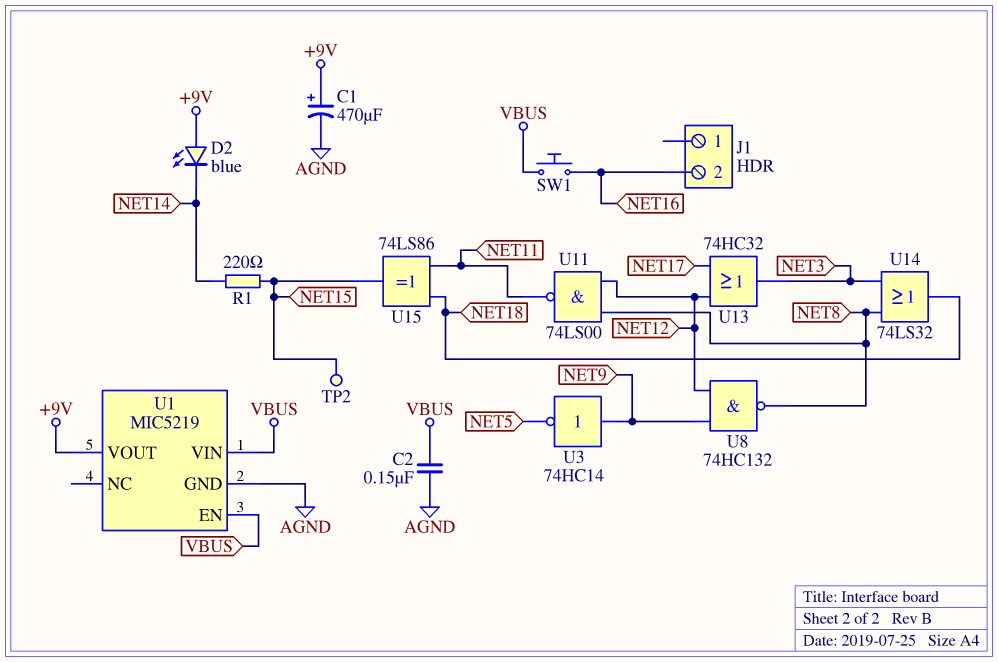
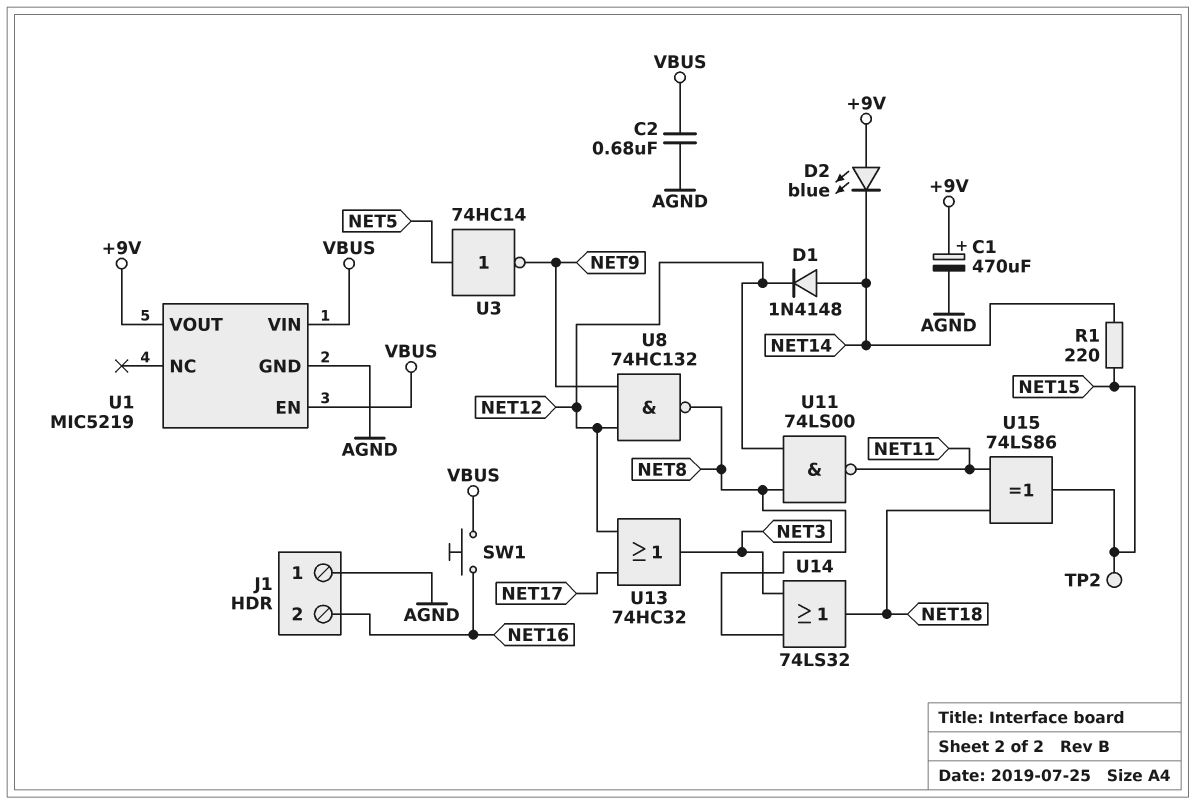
C2: 150nF (AGND, VBUS) -> 680nF (AGND, VBUS)
D1: none -> diode 1N4148 (A NET14, K NET12)
J1 pin 1: none -> AGND
U3: NOT 74HC14 (in NET9, out NET5) -> NOT 74HC14 (in NET5, out NET9)

